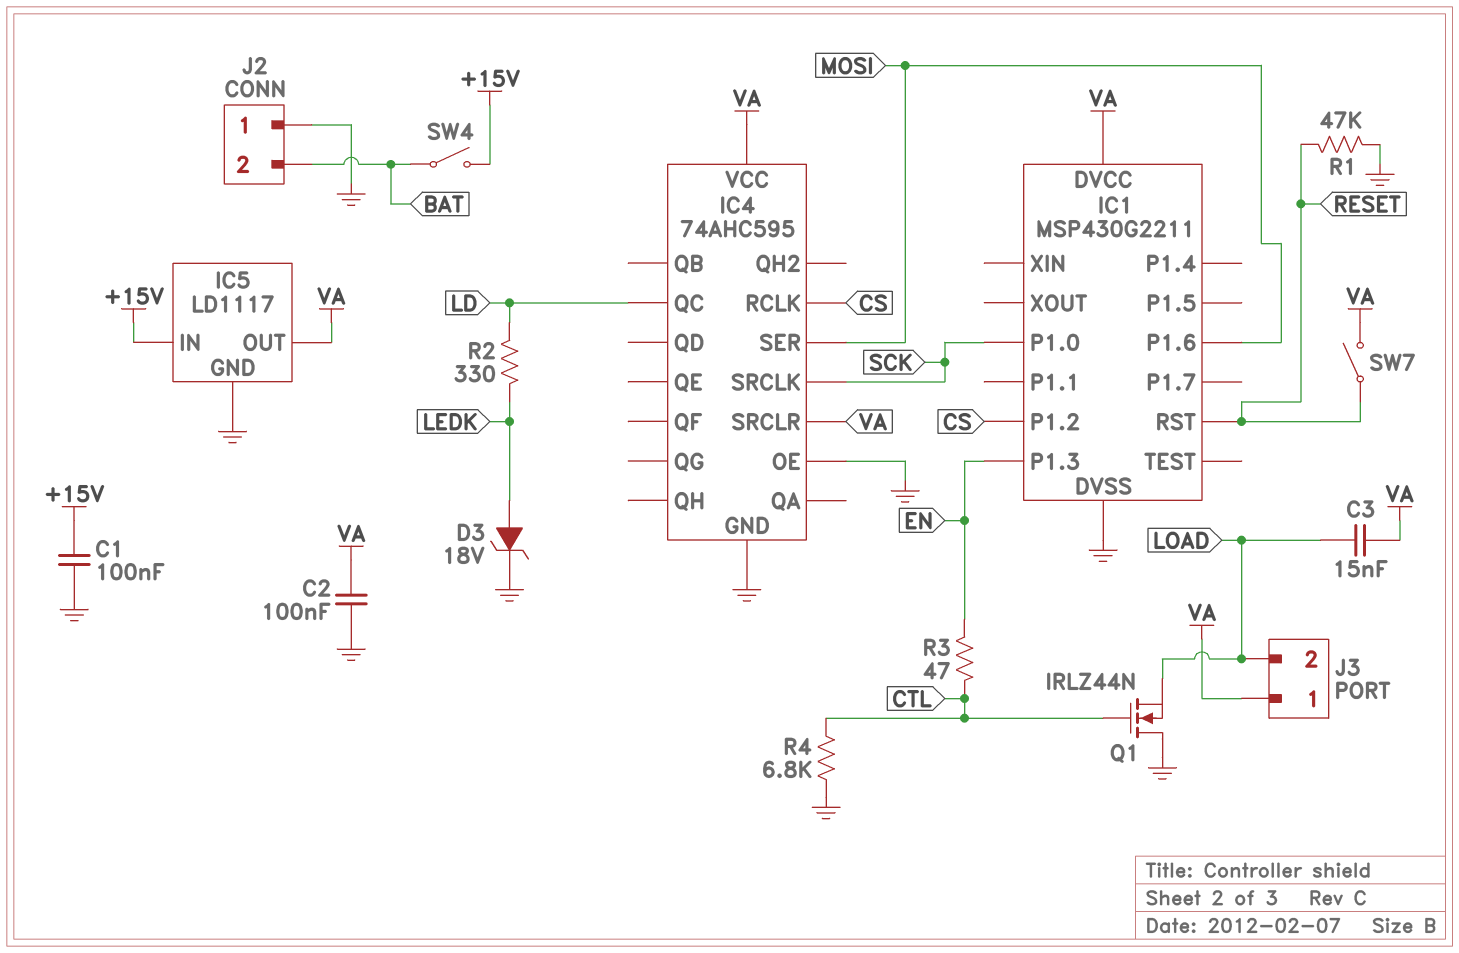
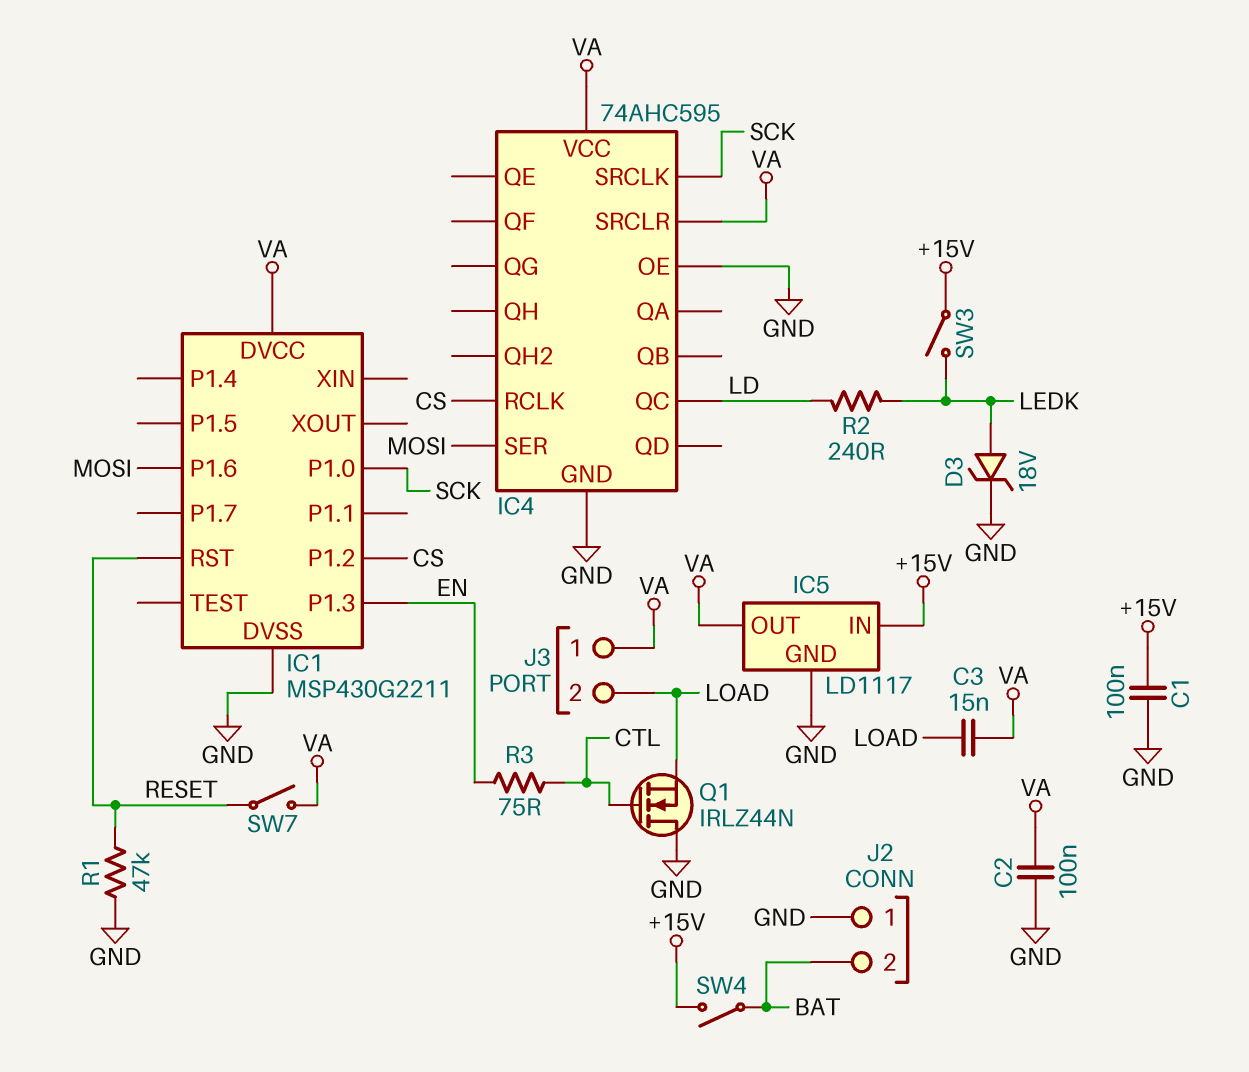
R2: 330 (LD, LEDK) -> 240 (LD, LEDK)
R3: 47 (CTL, EN) -> 75 (CTL, EN)
R4: 6.8k (CTL, GND) -> none
SW3: none -> switch (+15V, LEDK)

